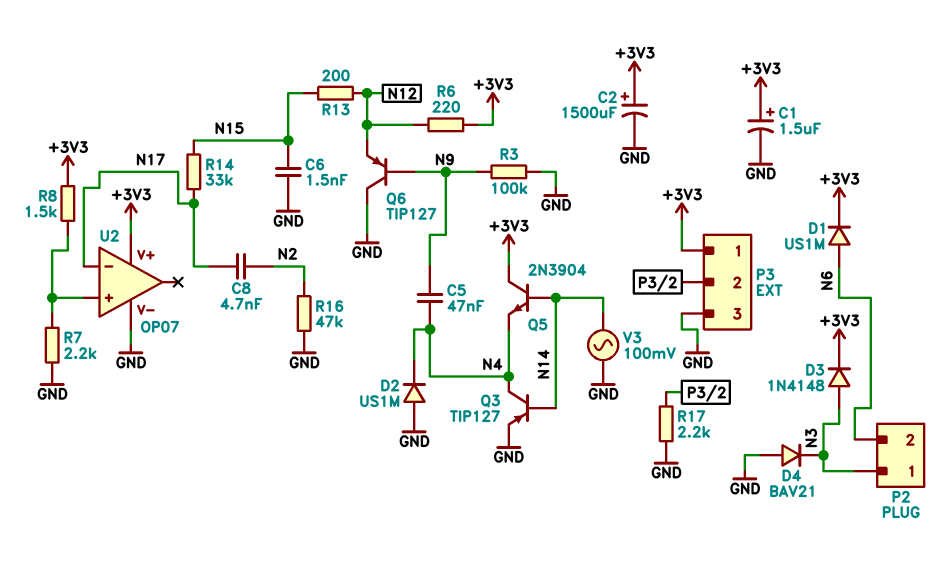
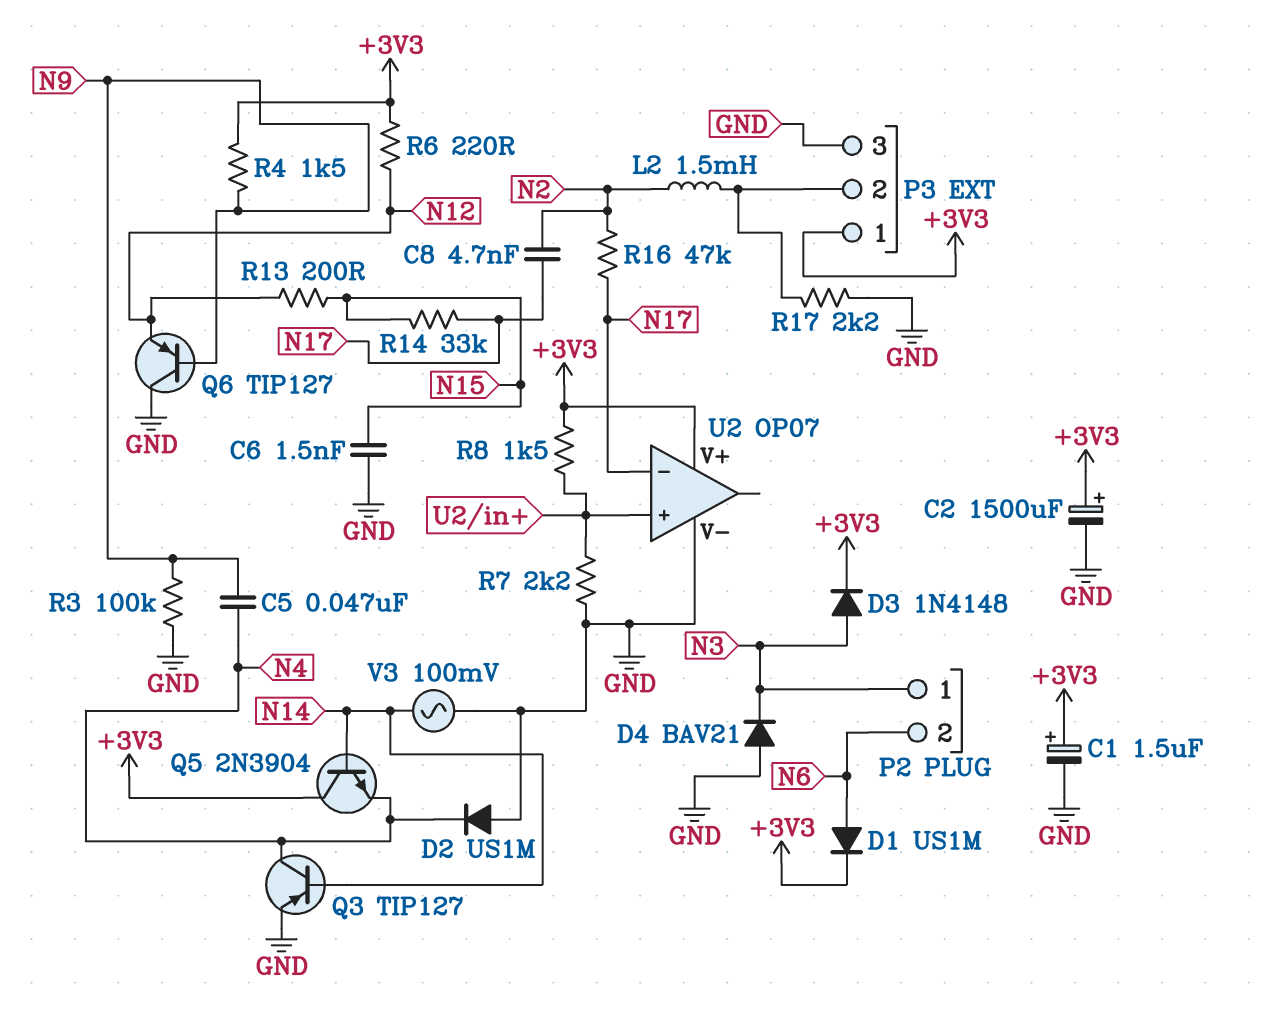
L2: none -> 1.5mH (N2, P3/2)
R4: none -> 1.5k (+3V3, N9)
R16: 47k (GND, N2) -> 47k (N2, N17)

